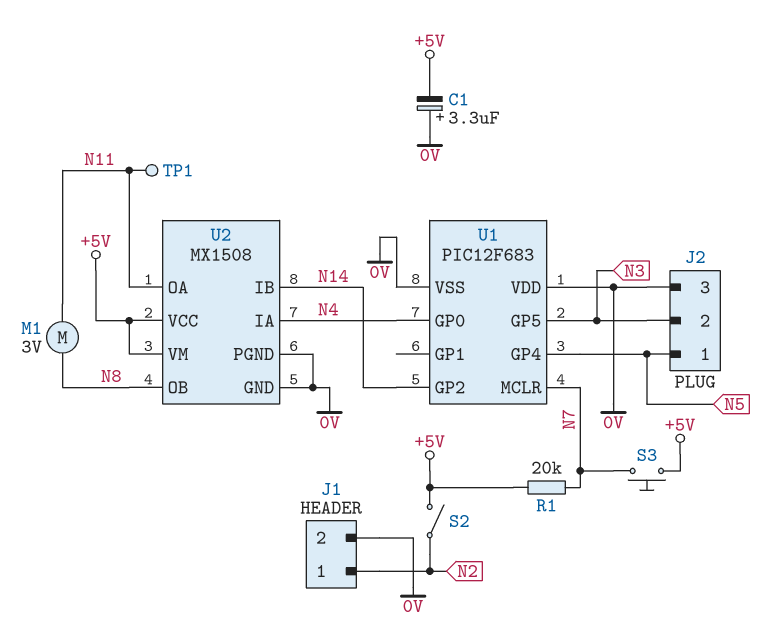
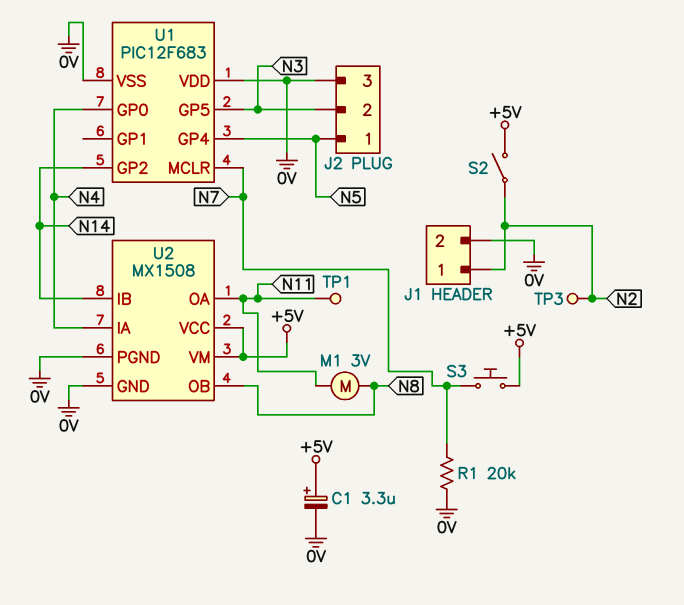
C1: 3.3uF (plus 0V, minus +5V) -> 3.3uF (plus +5V, minus 0V)
R1: 20k (+5V, N7) -> 20k (0V, N7)
TP3: none -> test point (N2)

